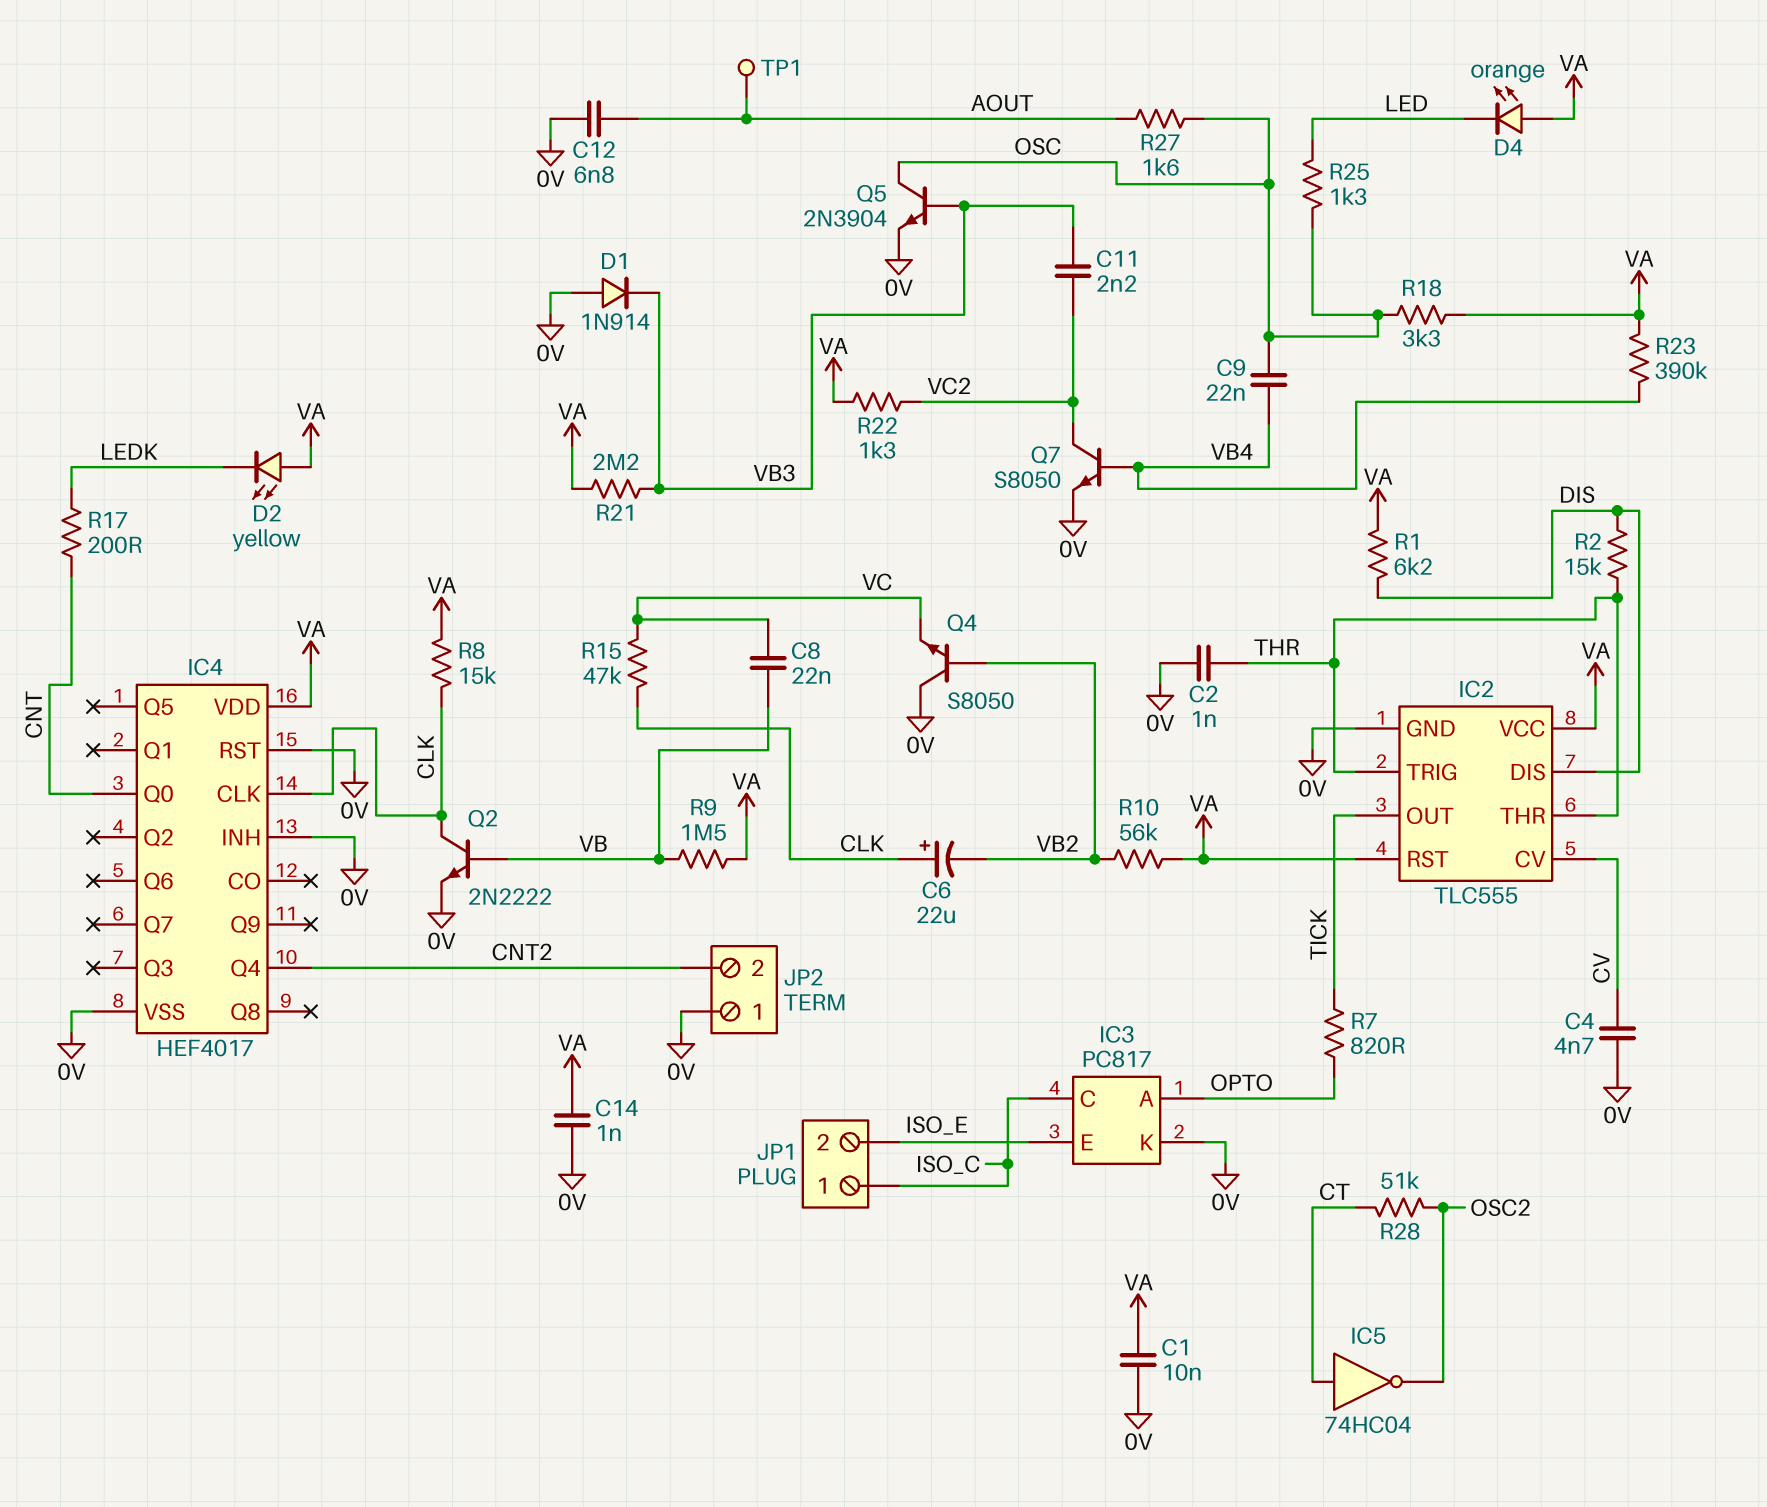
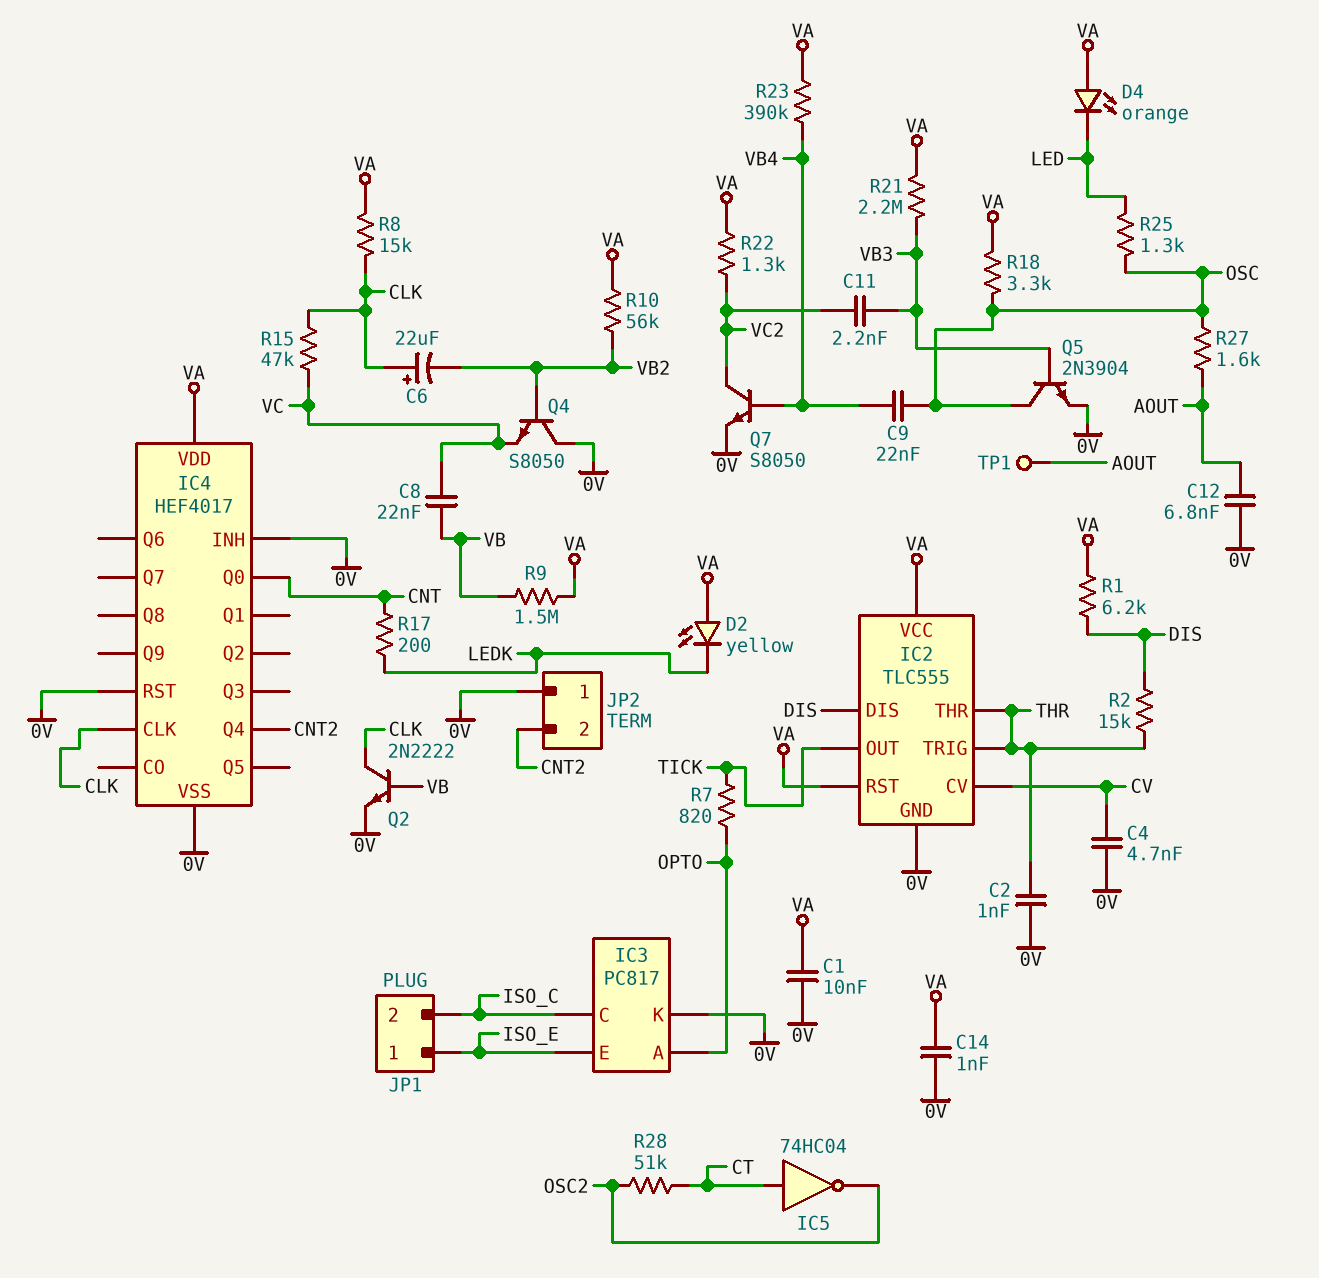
D1: diode 1N914 (A 0V, K VB3) -> none
JP1 pin 1: ISO_C -> ISO_E
JP1 pin 2: ISO_E -> ISO_C

